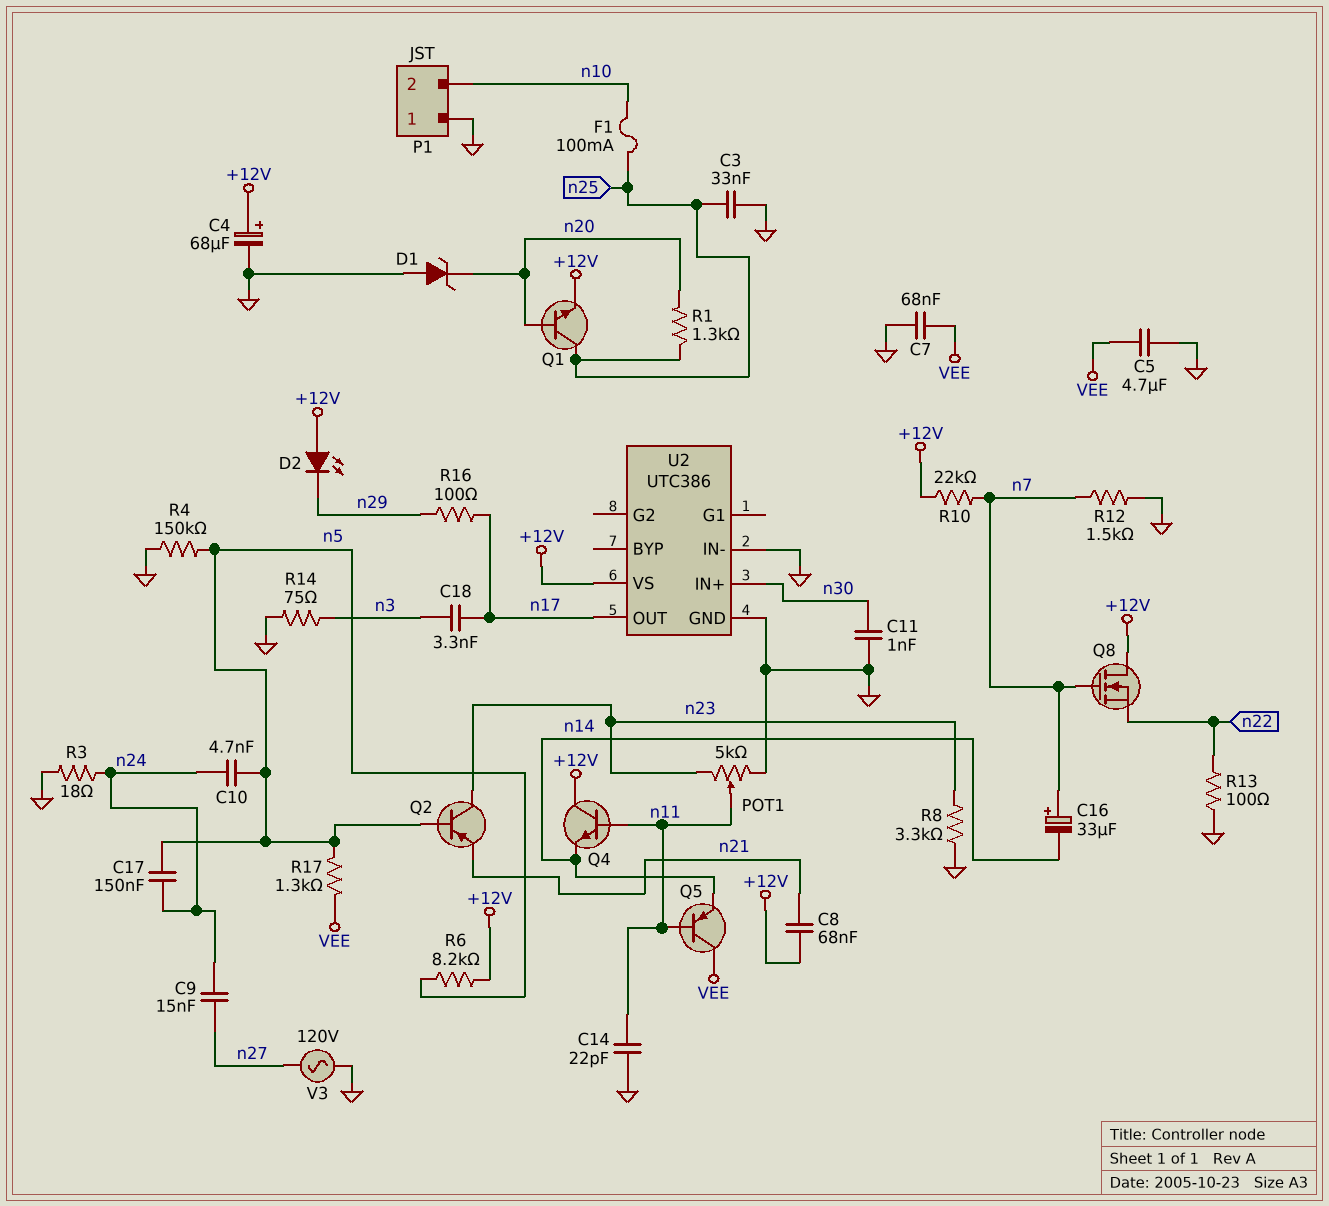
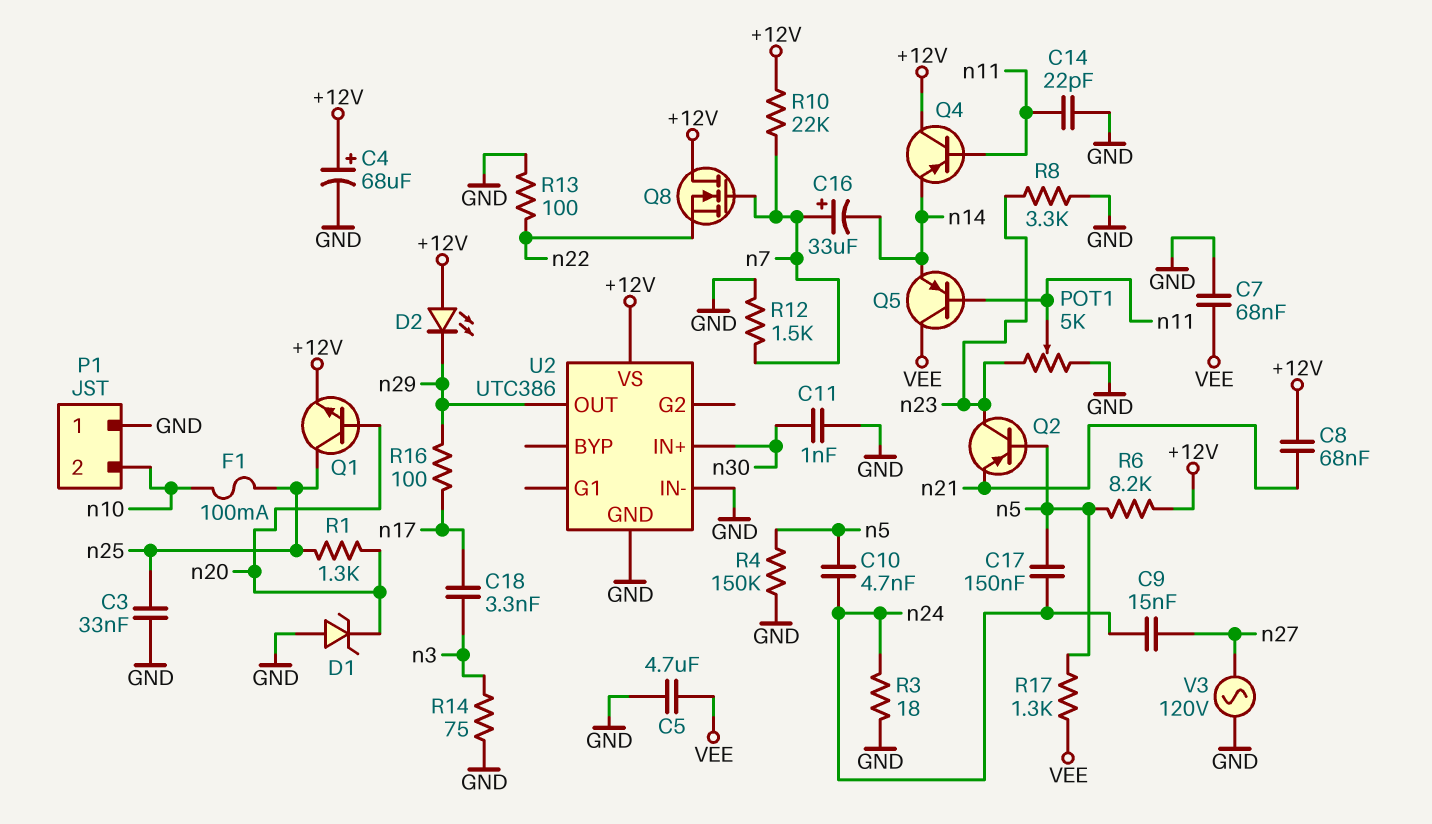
Q4: NPN (B n11, C +12V, E n14) -> PNP (B n11, C +12V, E n14)
U2 pin OUT: n17 -> n29

